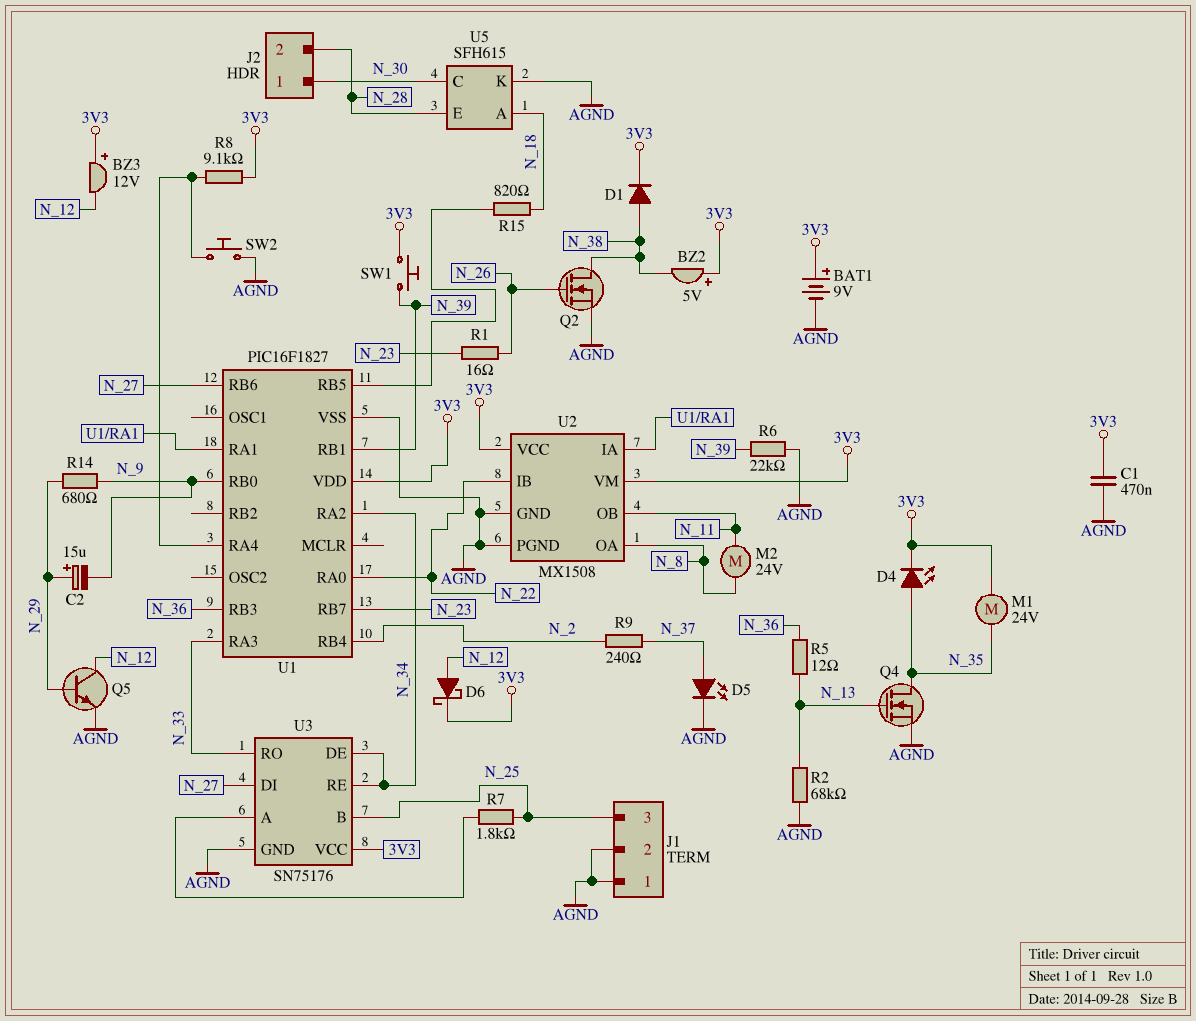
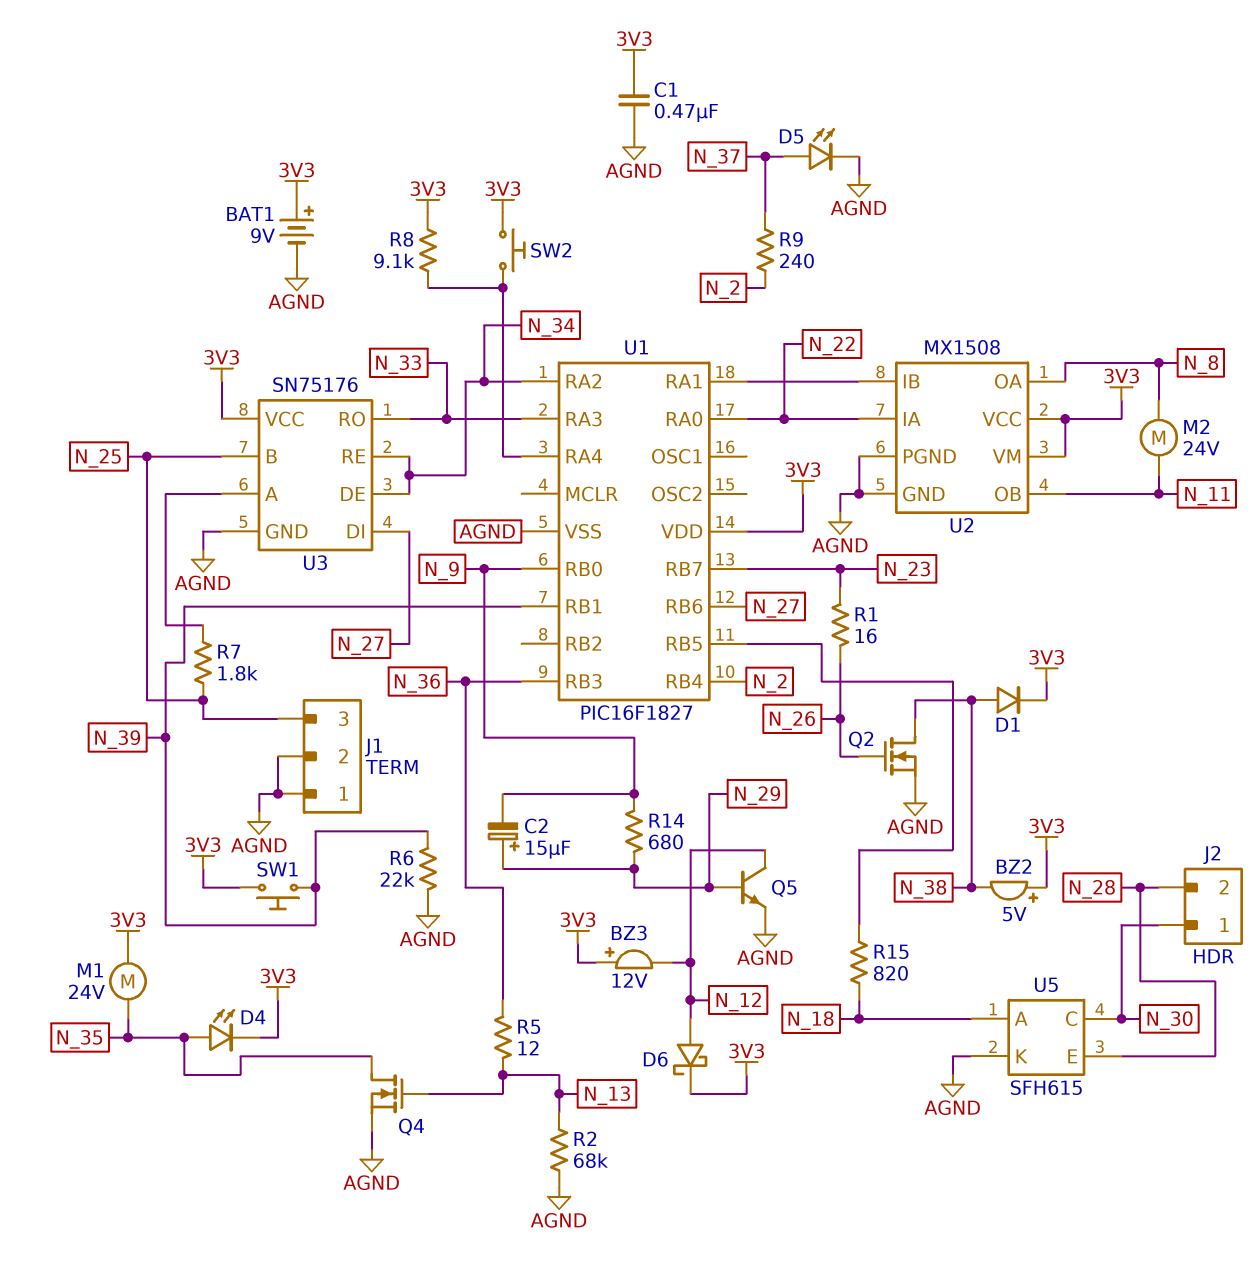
SW2: button (AGND, U1/RA4) -> button (3V3, U1/RA4)
U2 pin IA: U1/RA1 -> N_22
U2 pin IB: N_22 -> U1/RA1

